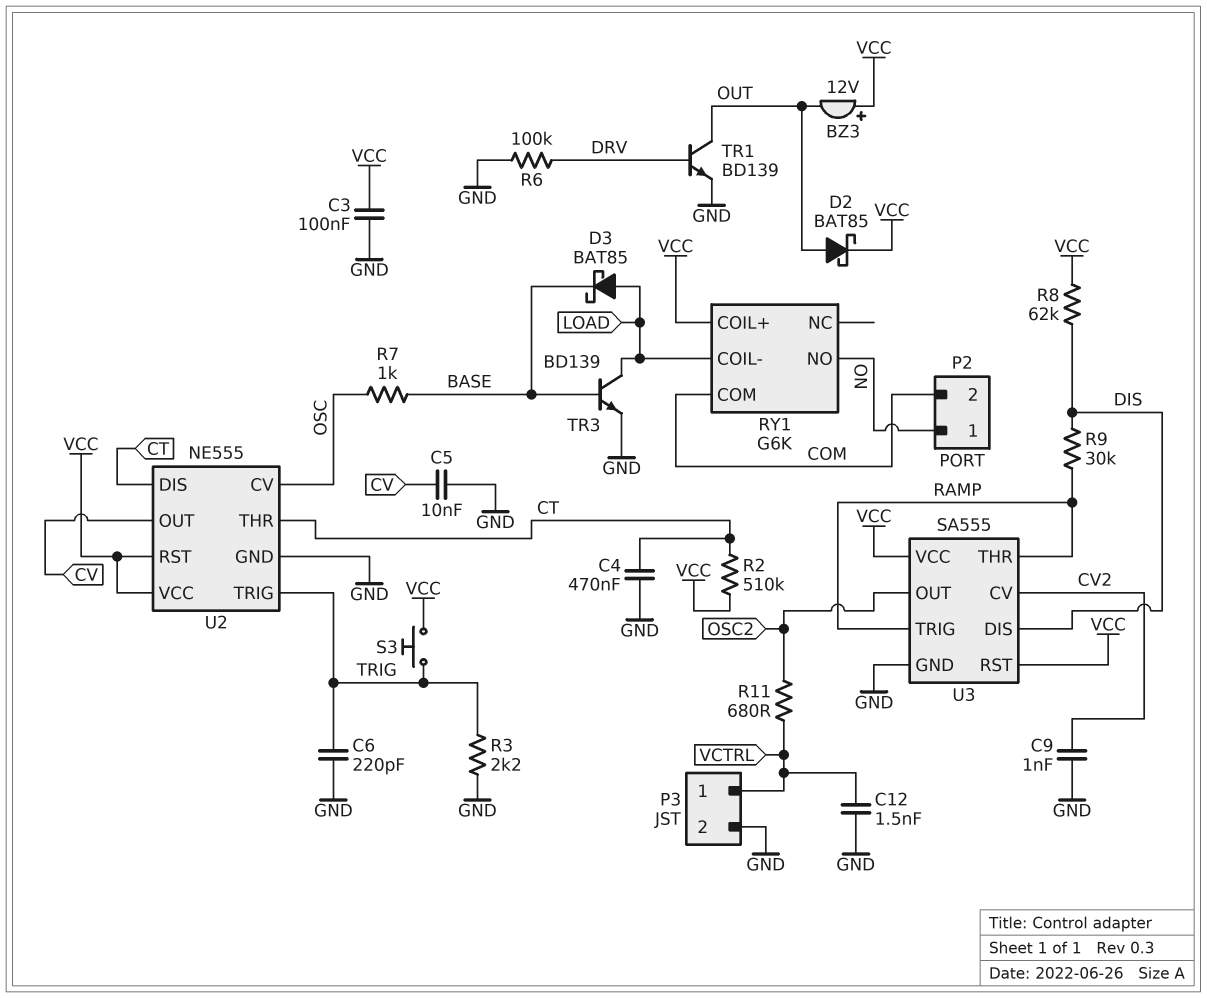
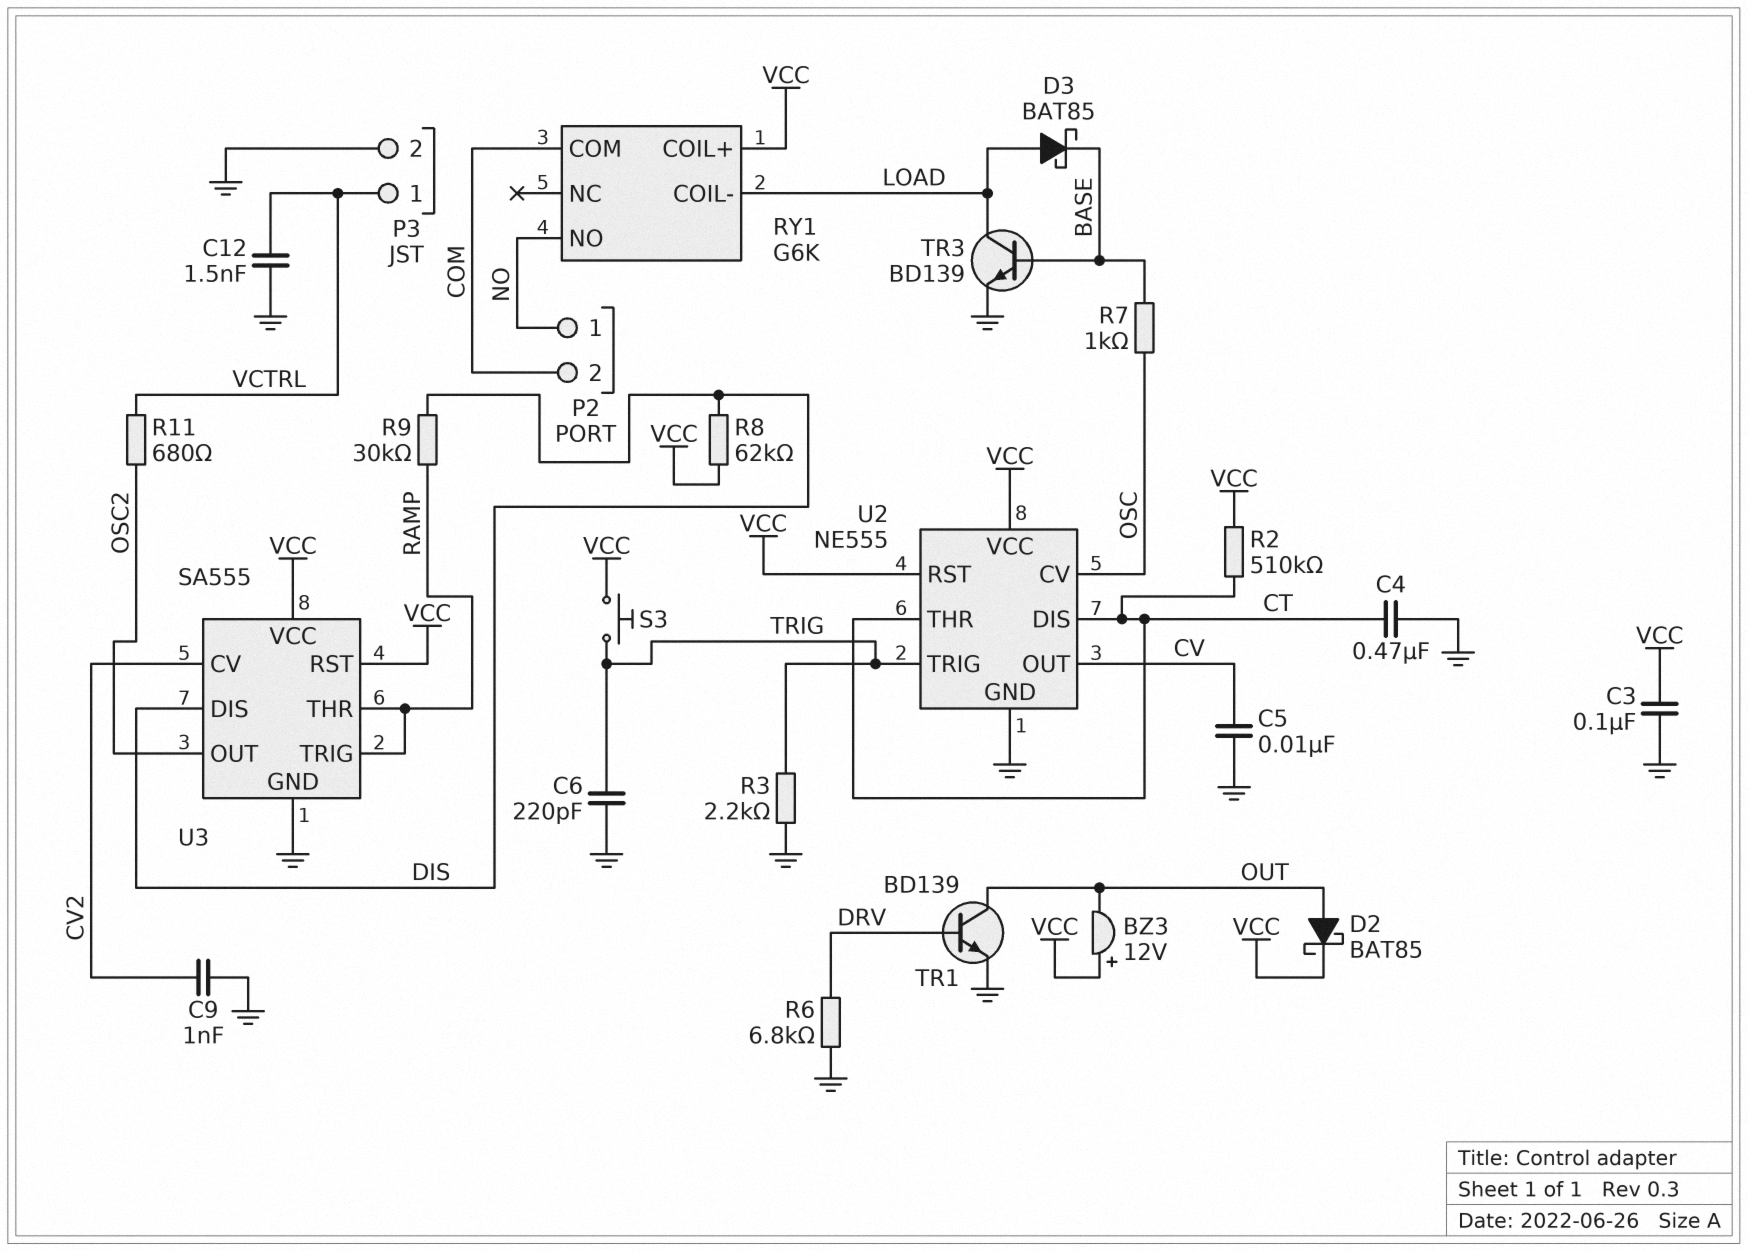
R6: 100k (DRV, GND) -> 6.8k (DRV, GND)

